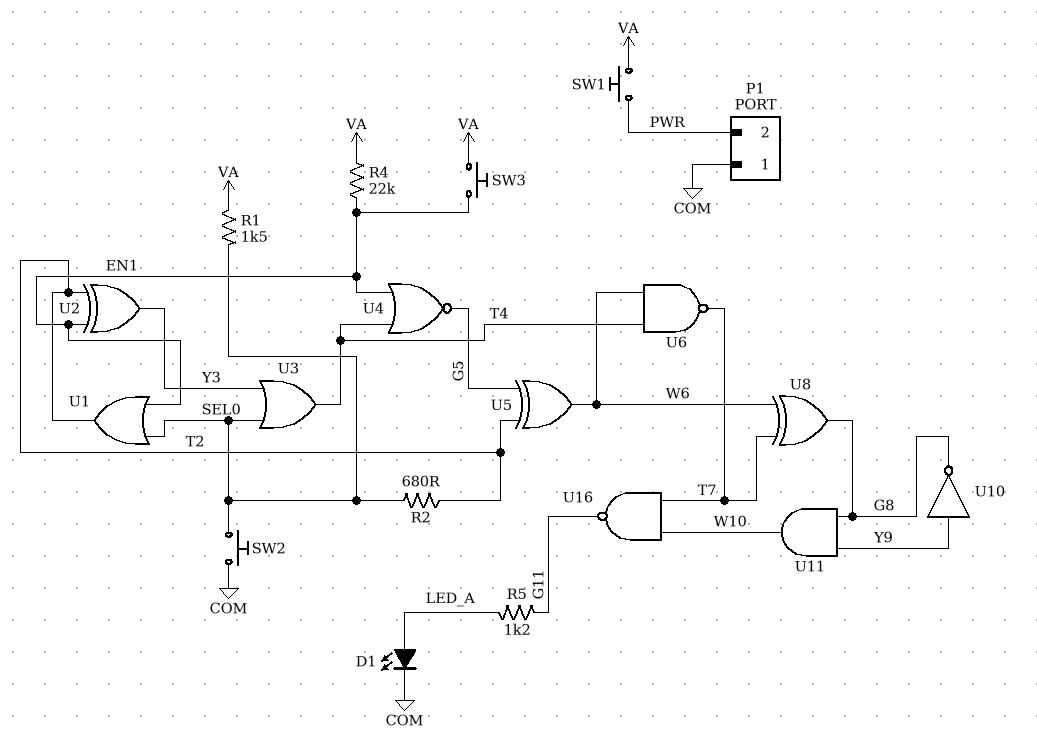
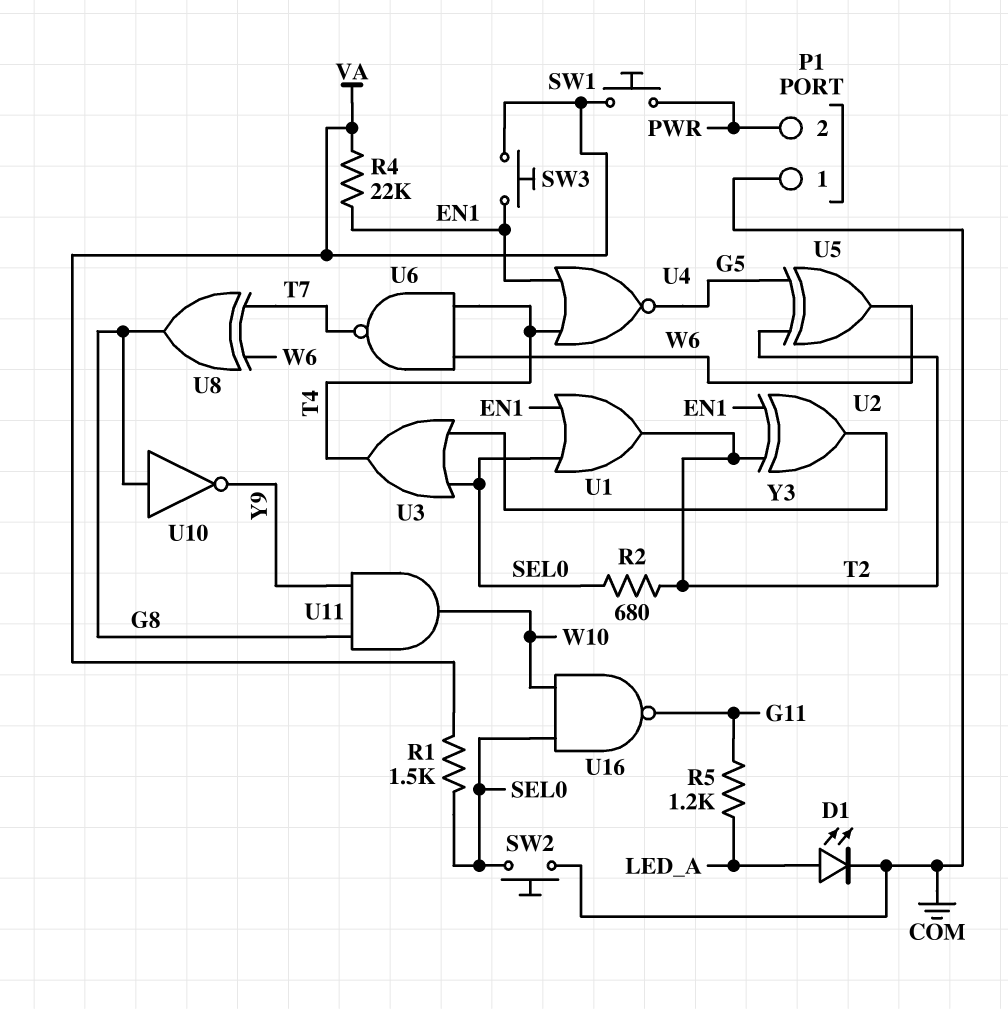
U10: NOT (in Y9, out G8) -> NOT (in G8, out Y9)
U16: NAND (in T7, in W10, out G11) -> NAND (in SEL0, in W10, out G11)

